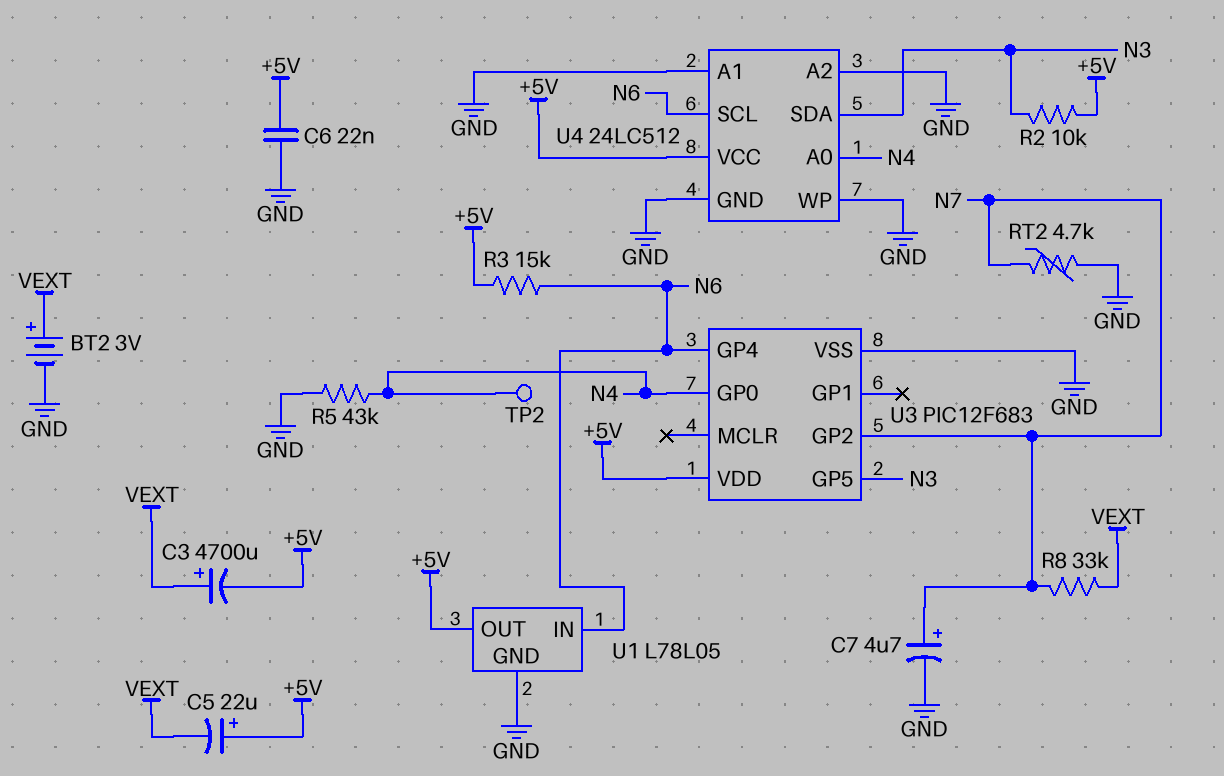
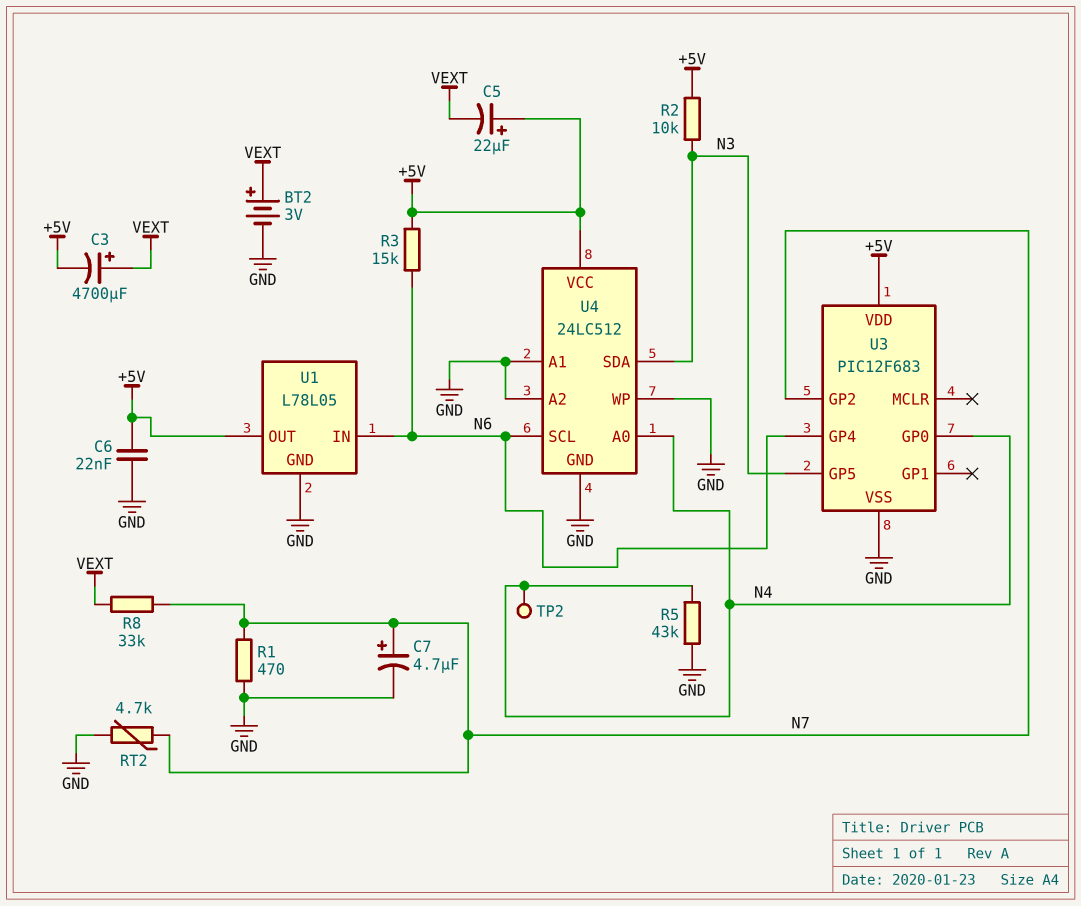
R1: none -> 470 (GND, N7)

